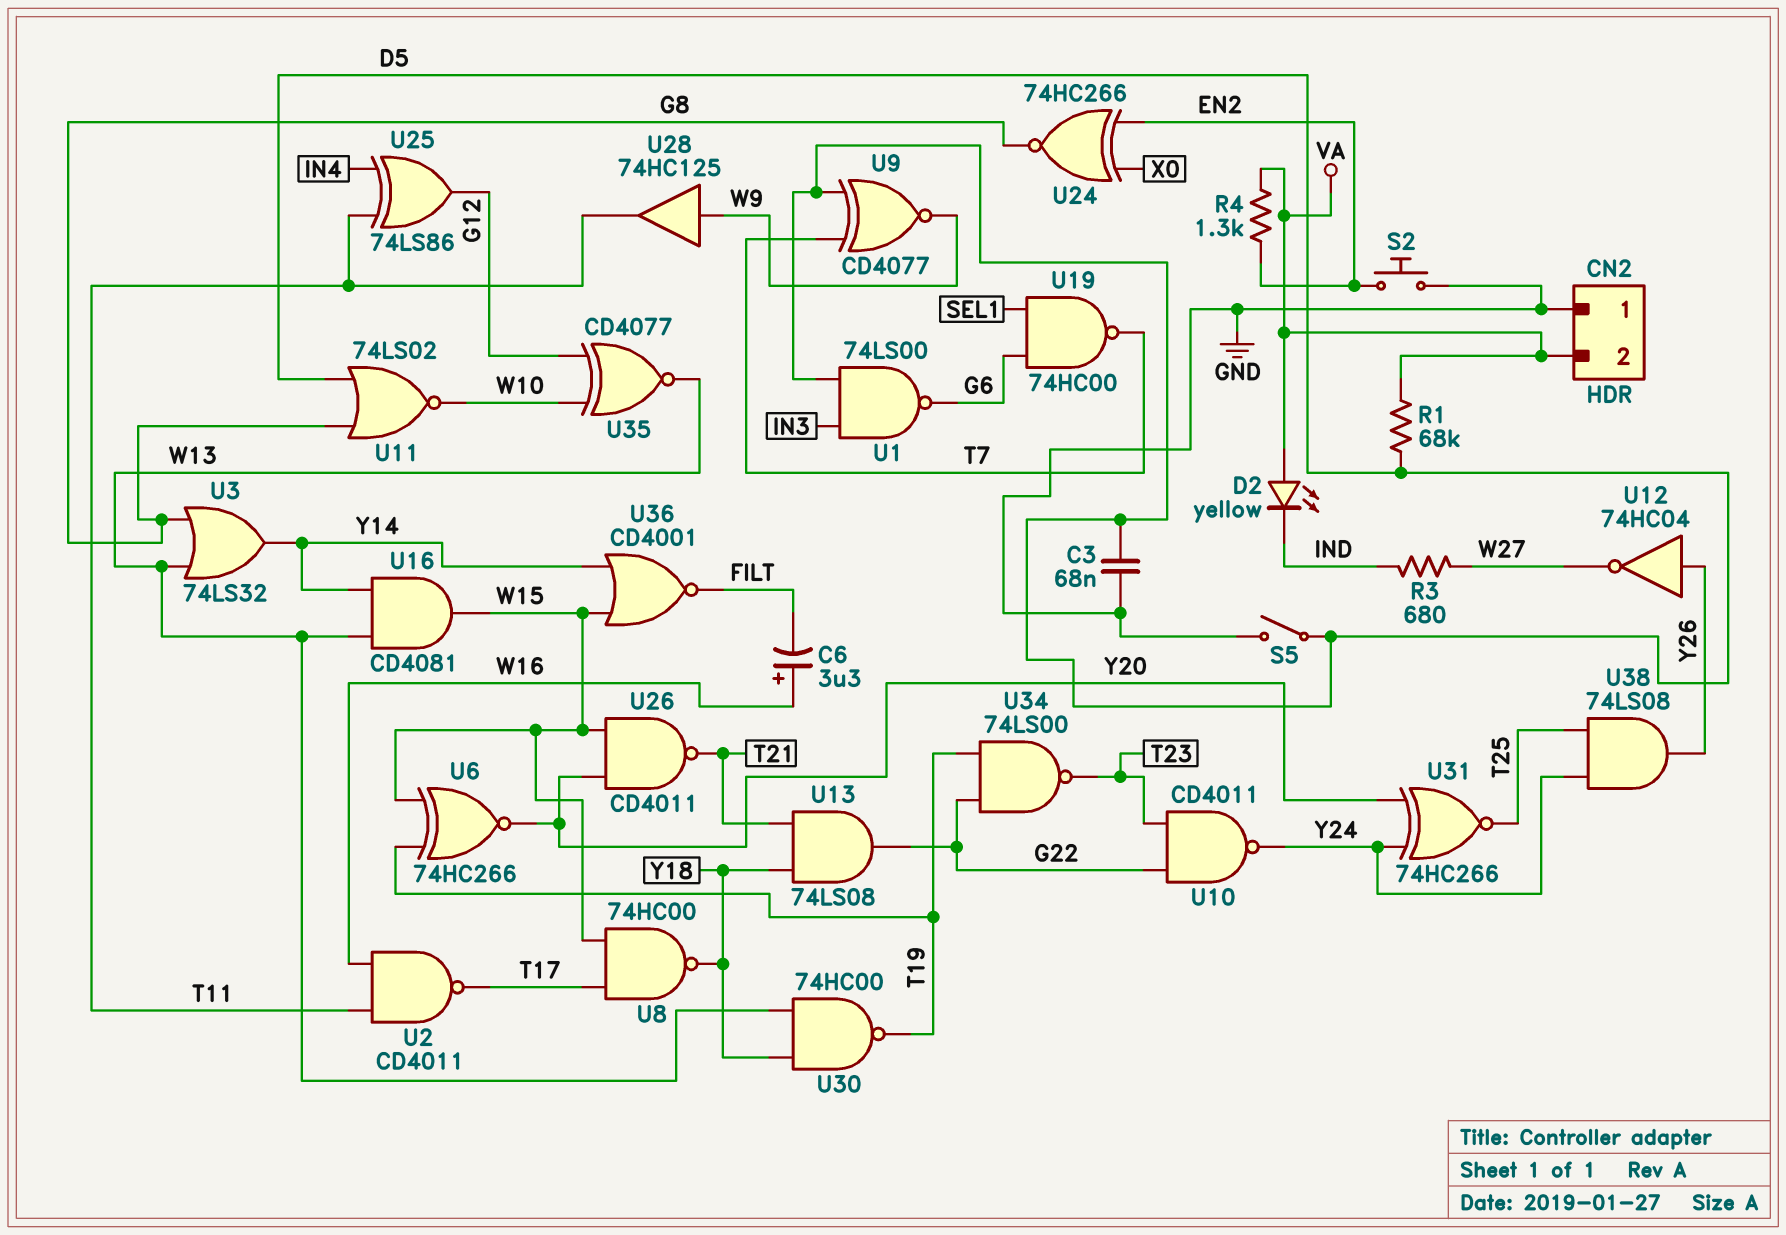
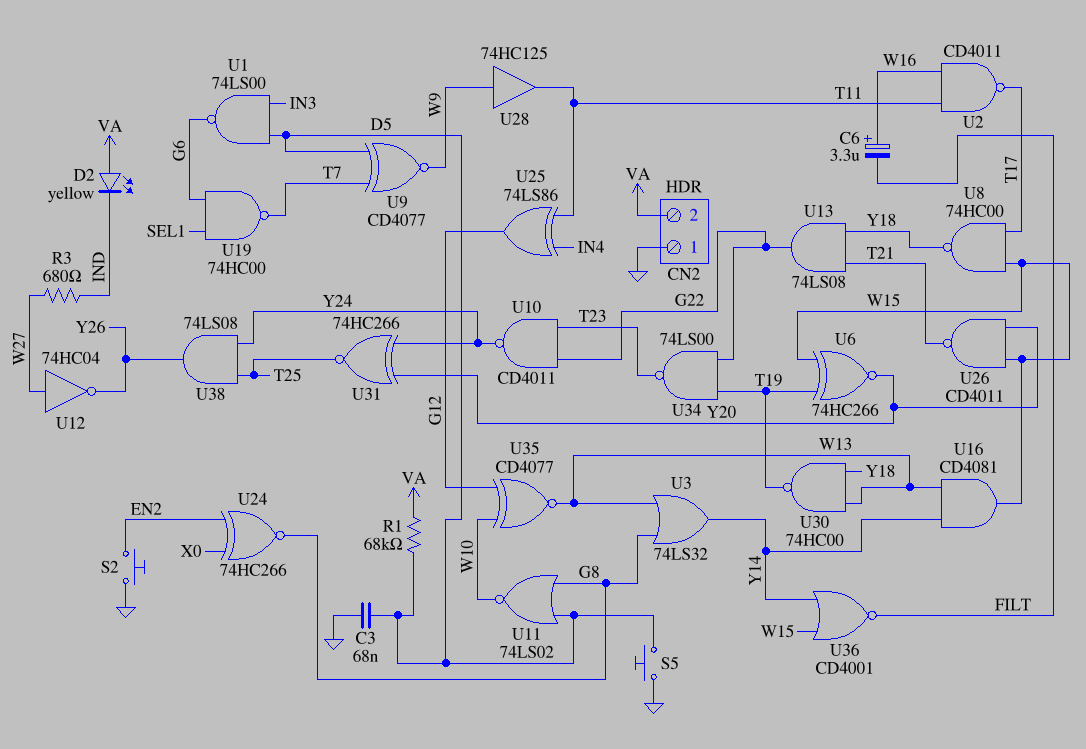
R4: 1.3k (EN2, VA) -> none
S5: switch (D5, GND) -> button (D5, GND)
U12: NOT 74HC04 (in Y26, out W27) -> NOT 74HC04 (in W27, out Y26)

